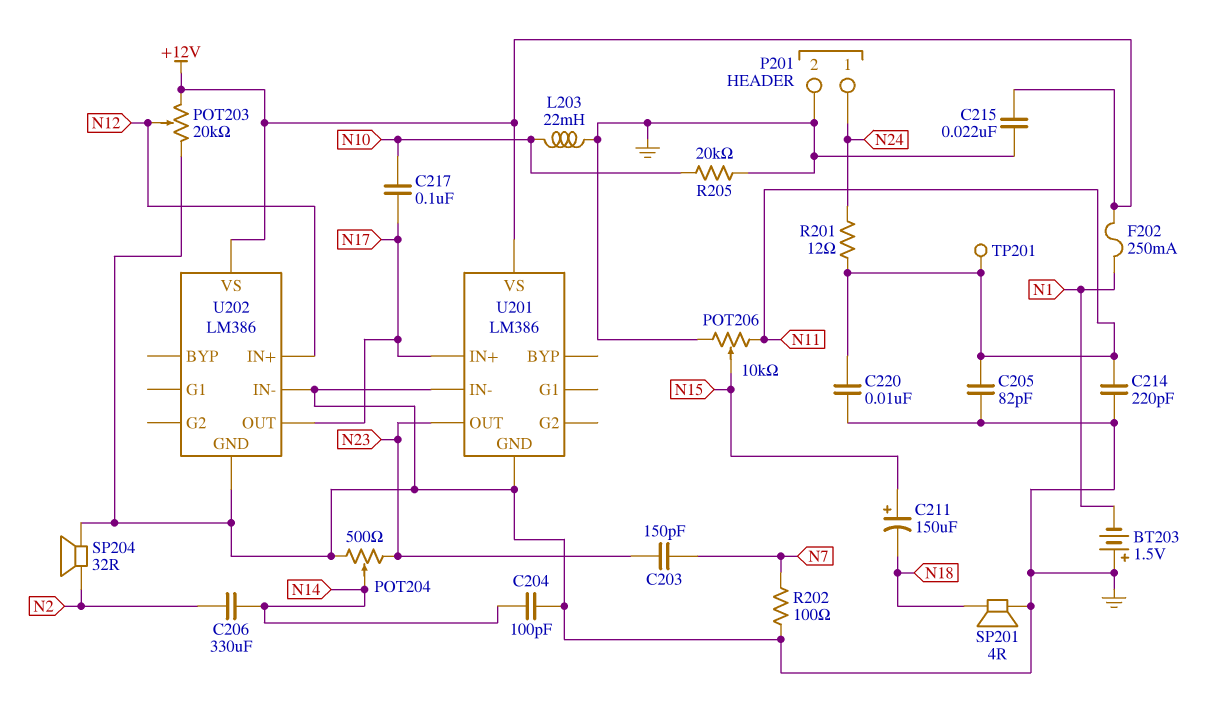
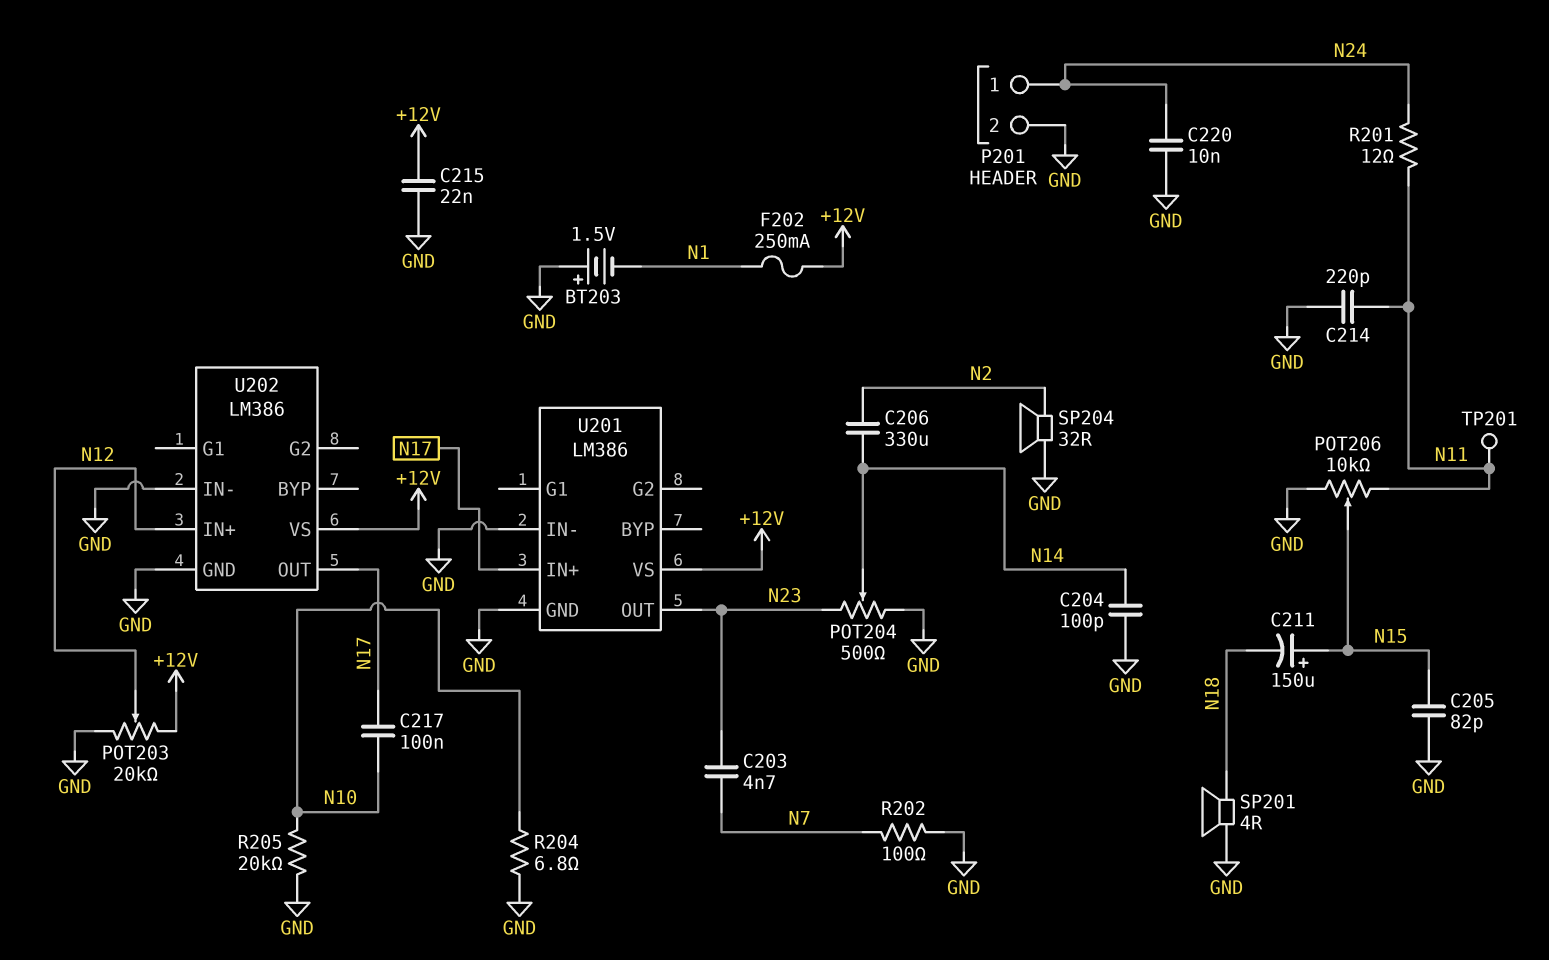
C203: 150pF (N7, N23) -> 4.7nF (N7, N23)
C205: 82pF (GND, N11) -> 82pF (GND, N15)
C220: 10nF (GND, N11) -> 10nF (GND, N24)
L203: 22mH (GND, N10) -> none
R204: none -> 6.8 (GND, N10)

